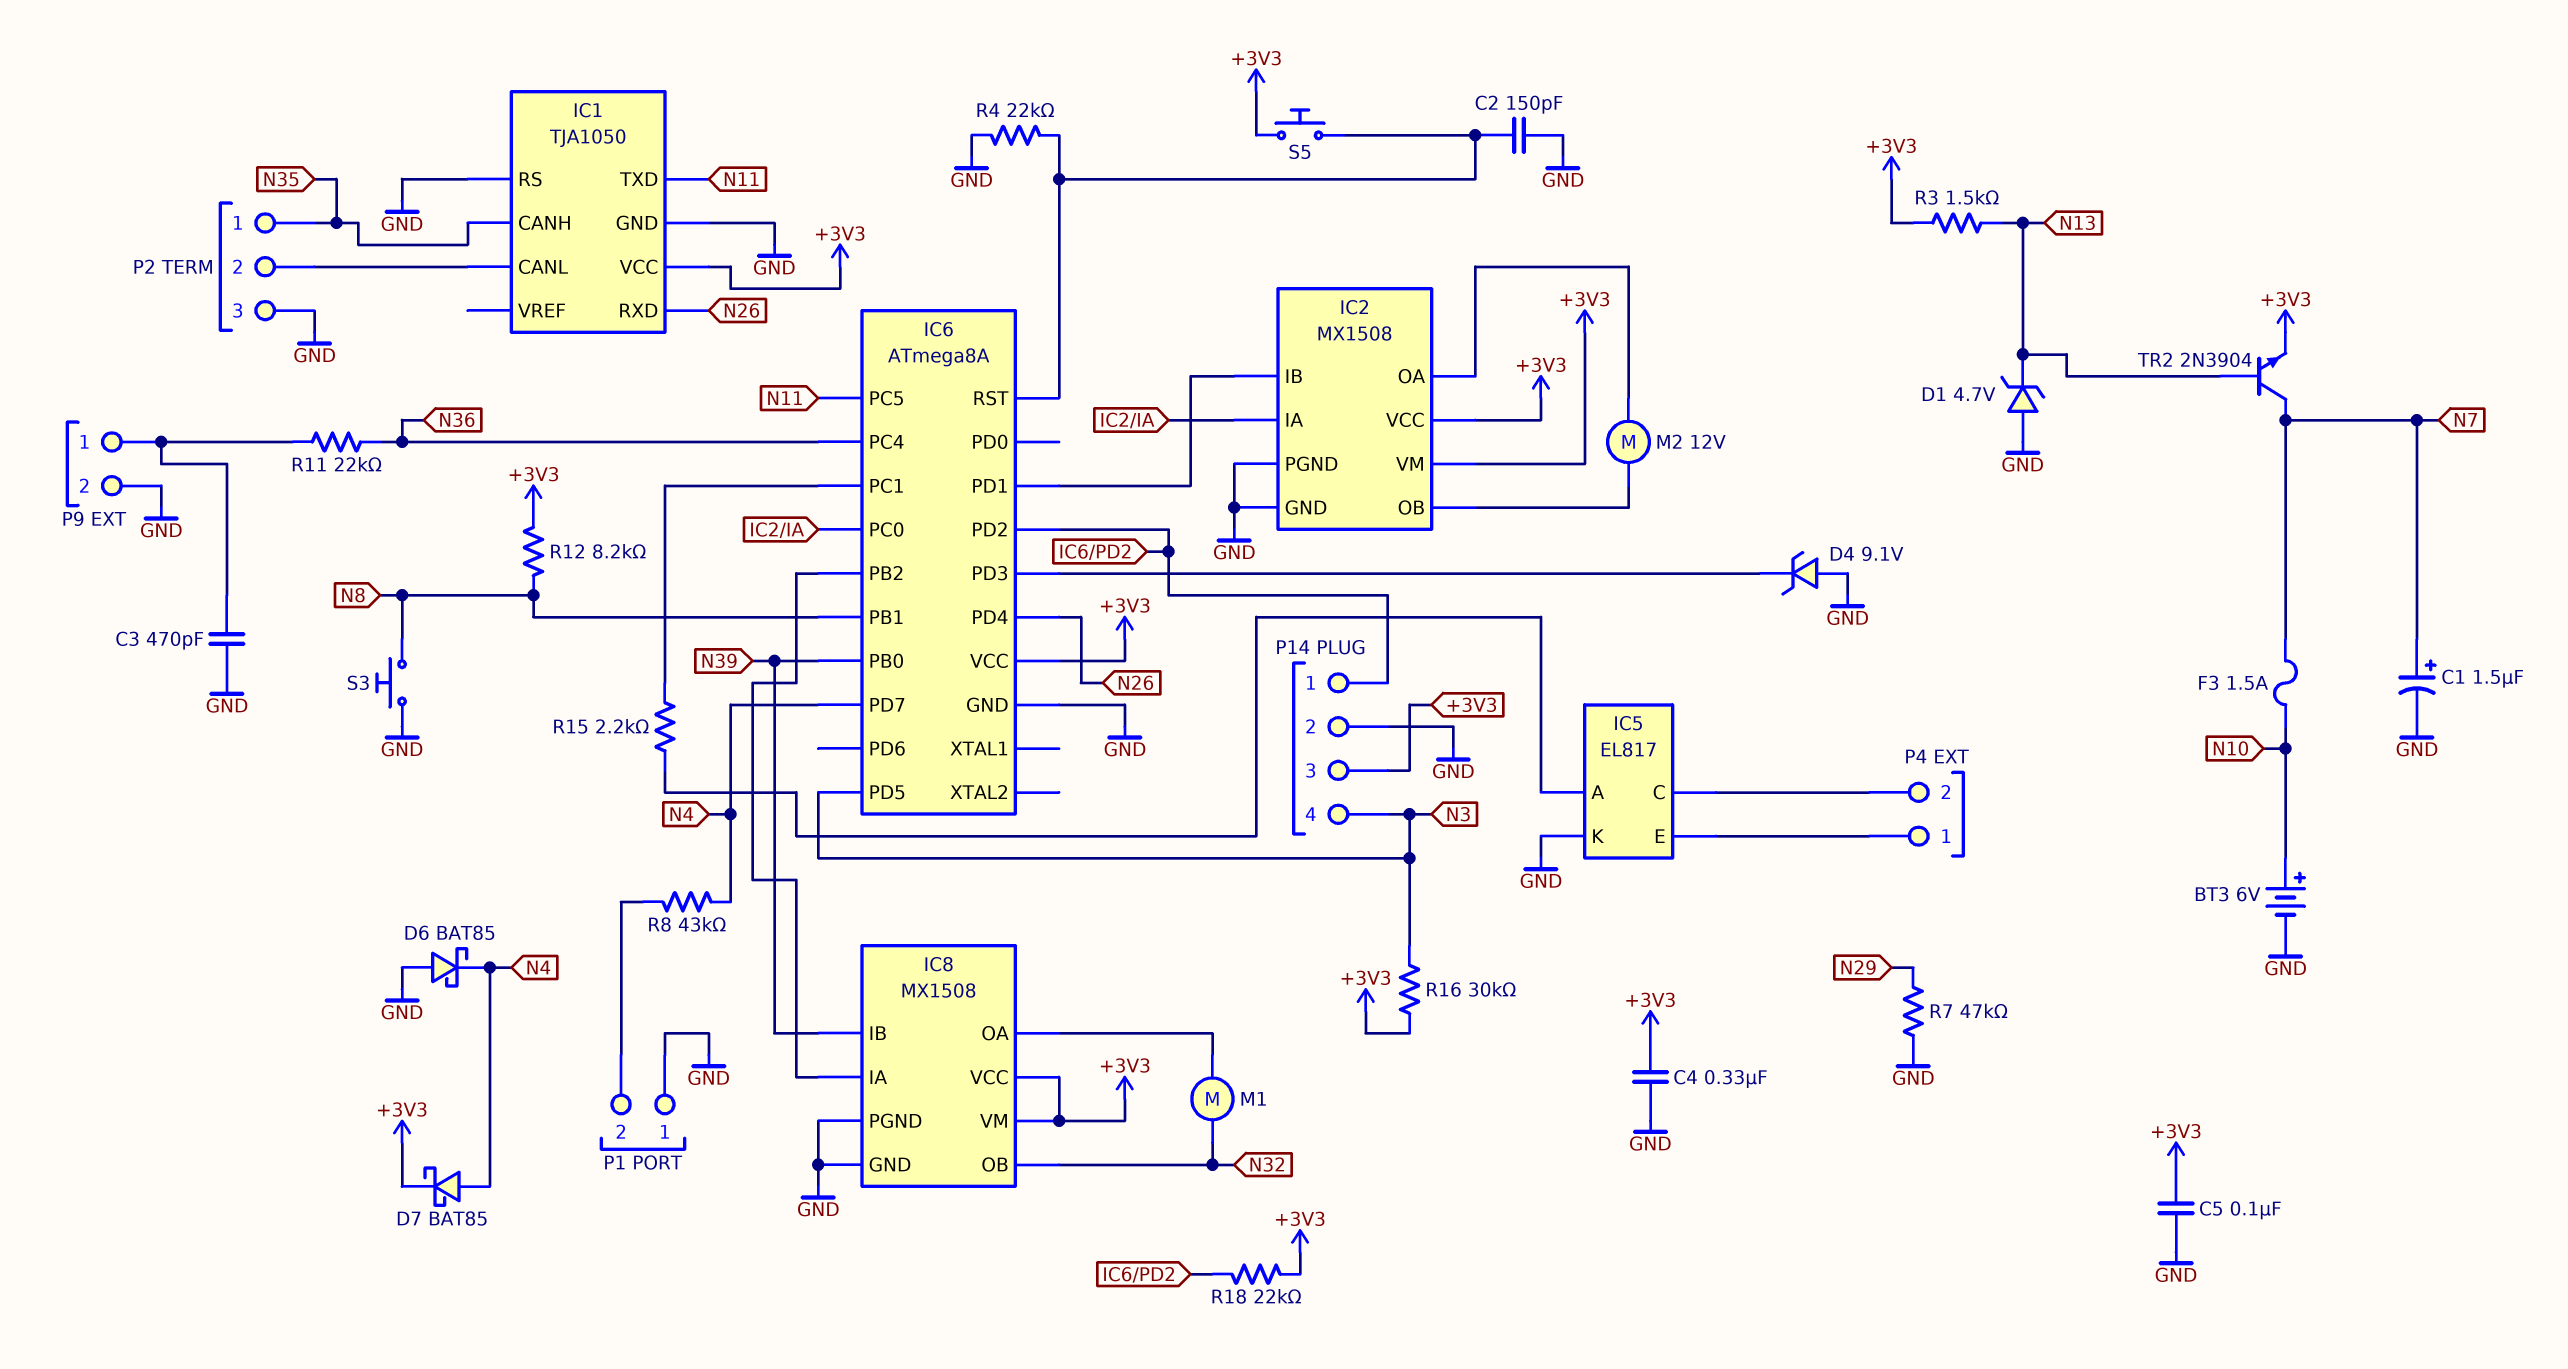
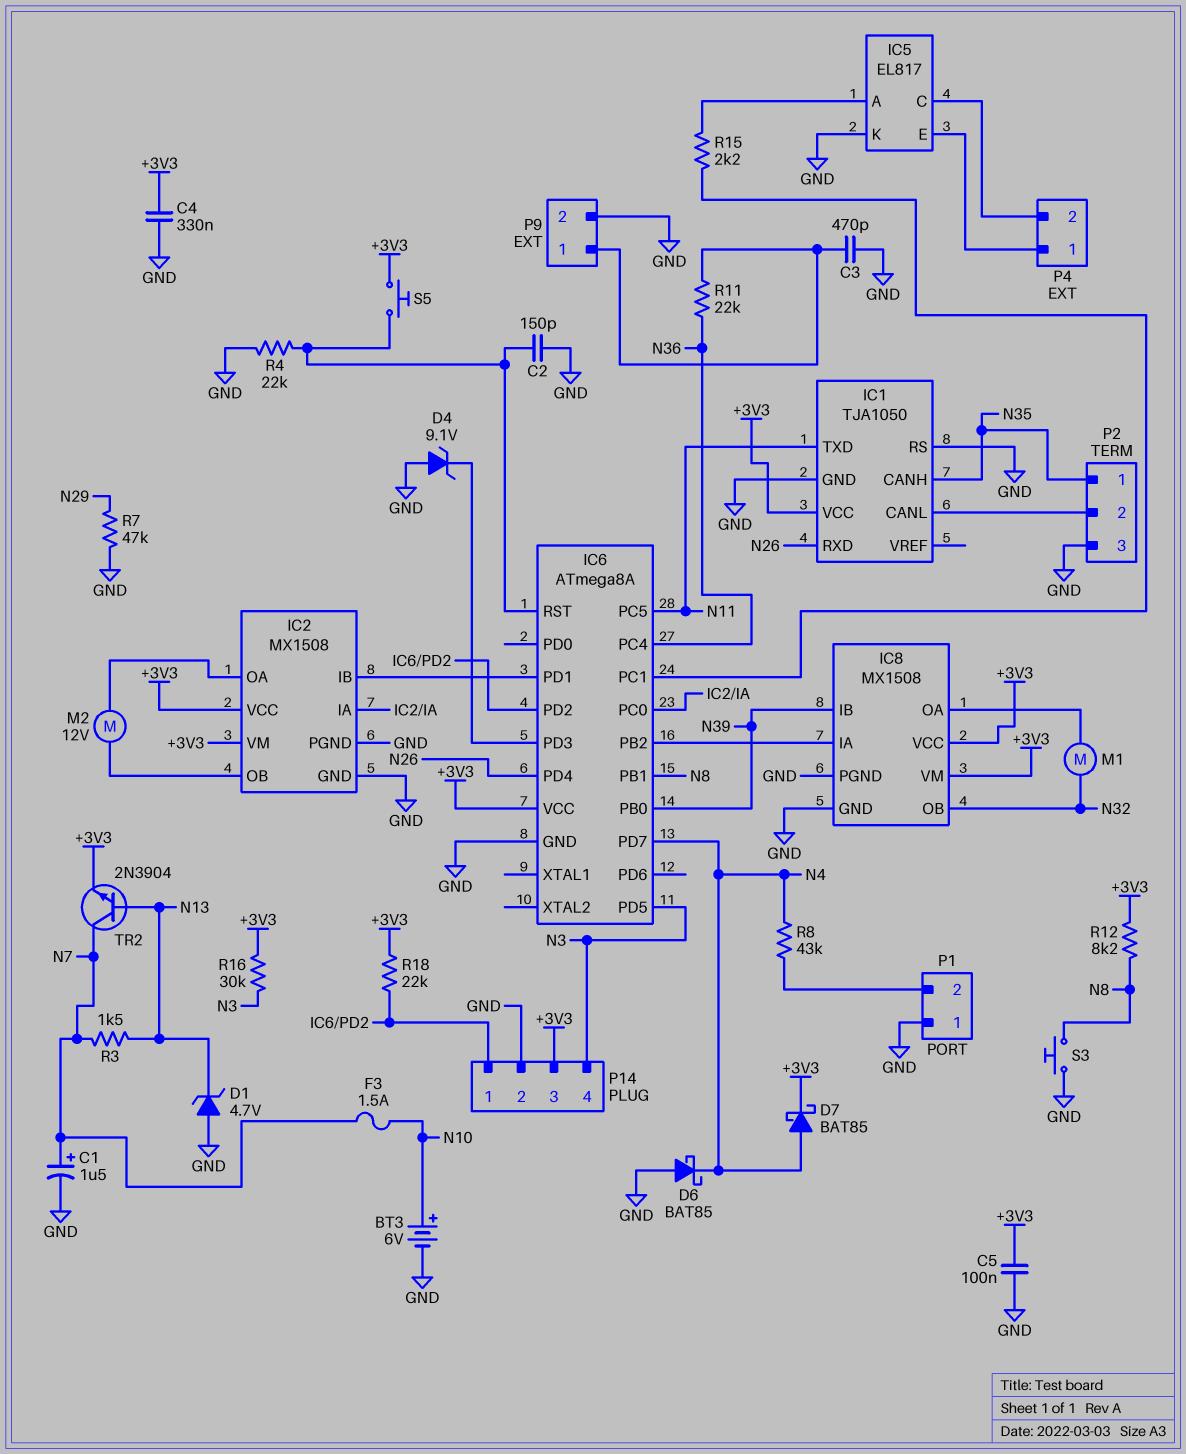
R3: 1.5k (+3V3, N13) -> 1.5k (N7, N13)

